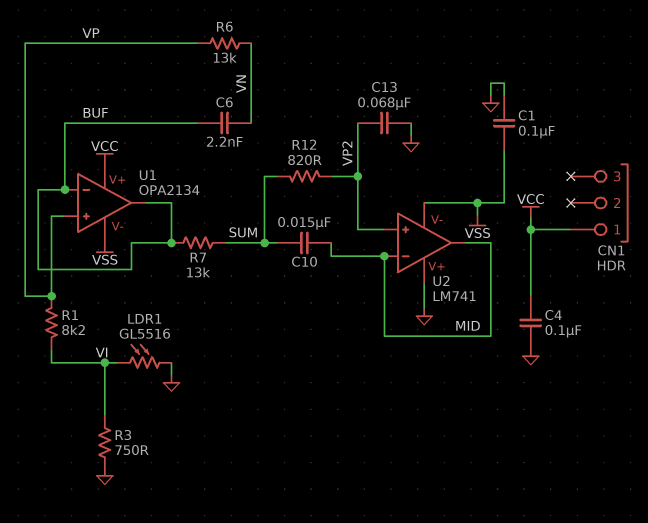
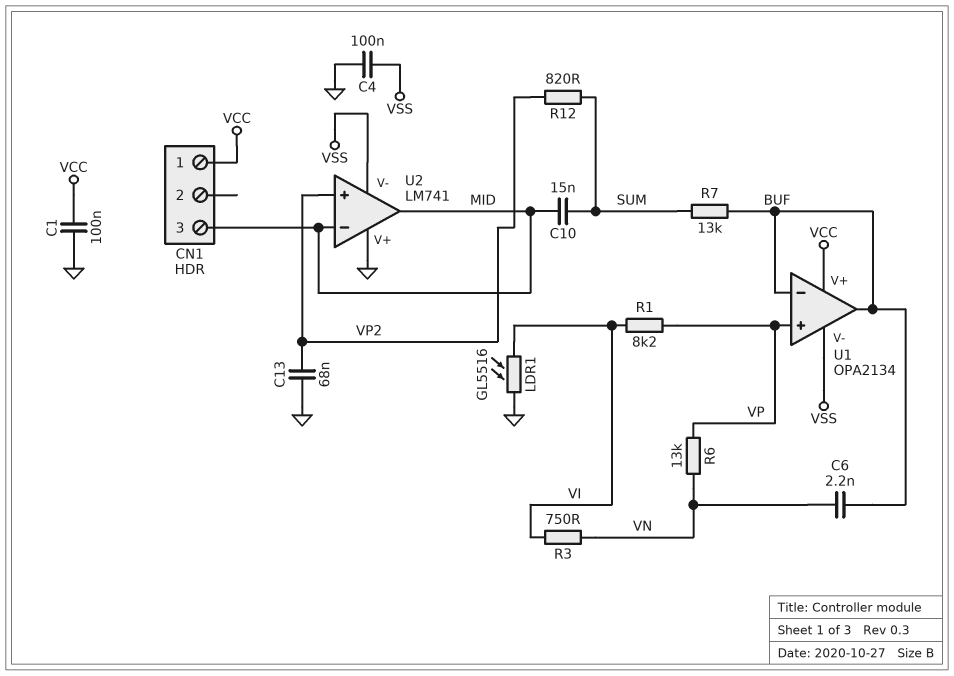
C1: 100nF (GND, VSS) -> 100nF (GND, VCC)
C4: 100nF (GND, VCC) -> 100nF (GND, VSS)
CN1 pin 3: none -> MID
R3: 750 (GND, VI) -> 750 (VI, VN)

